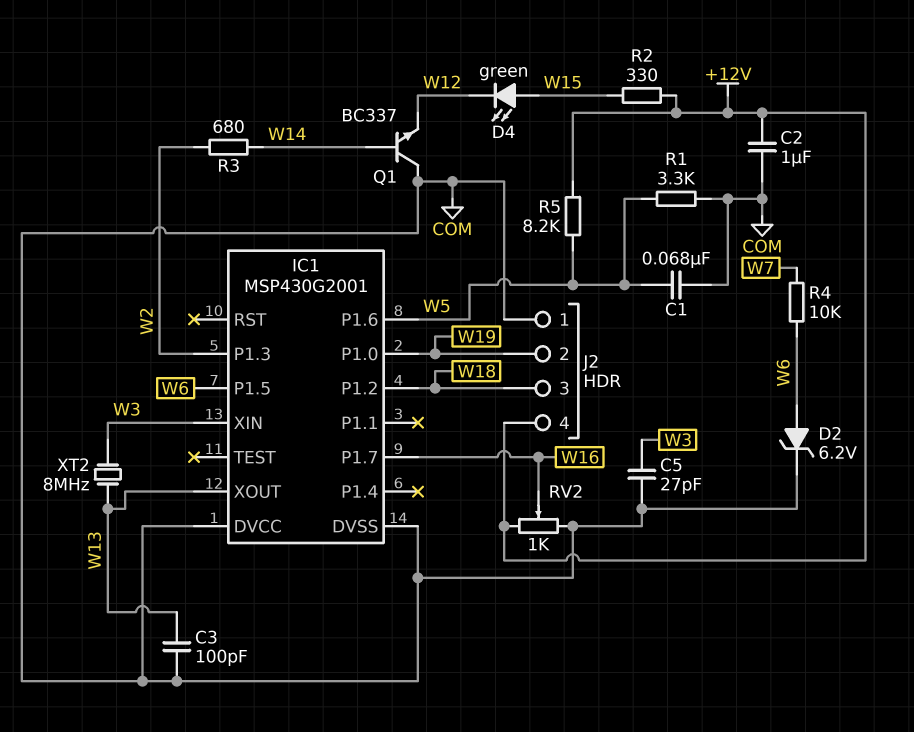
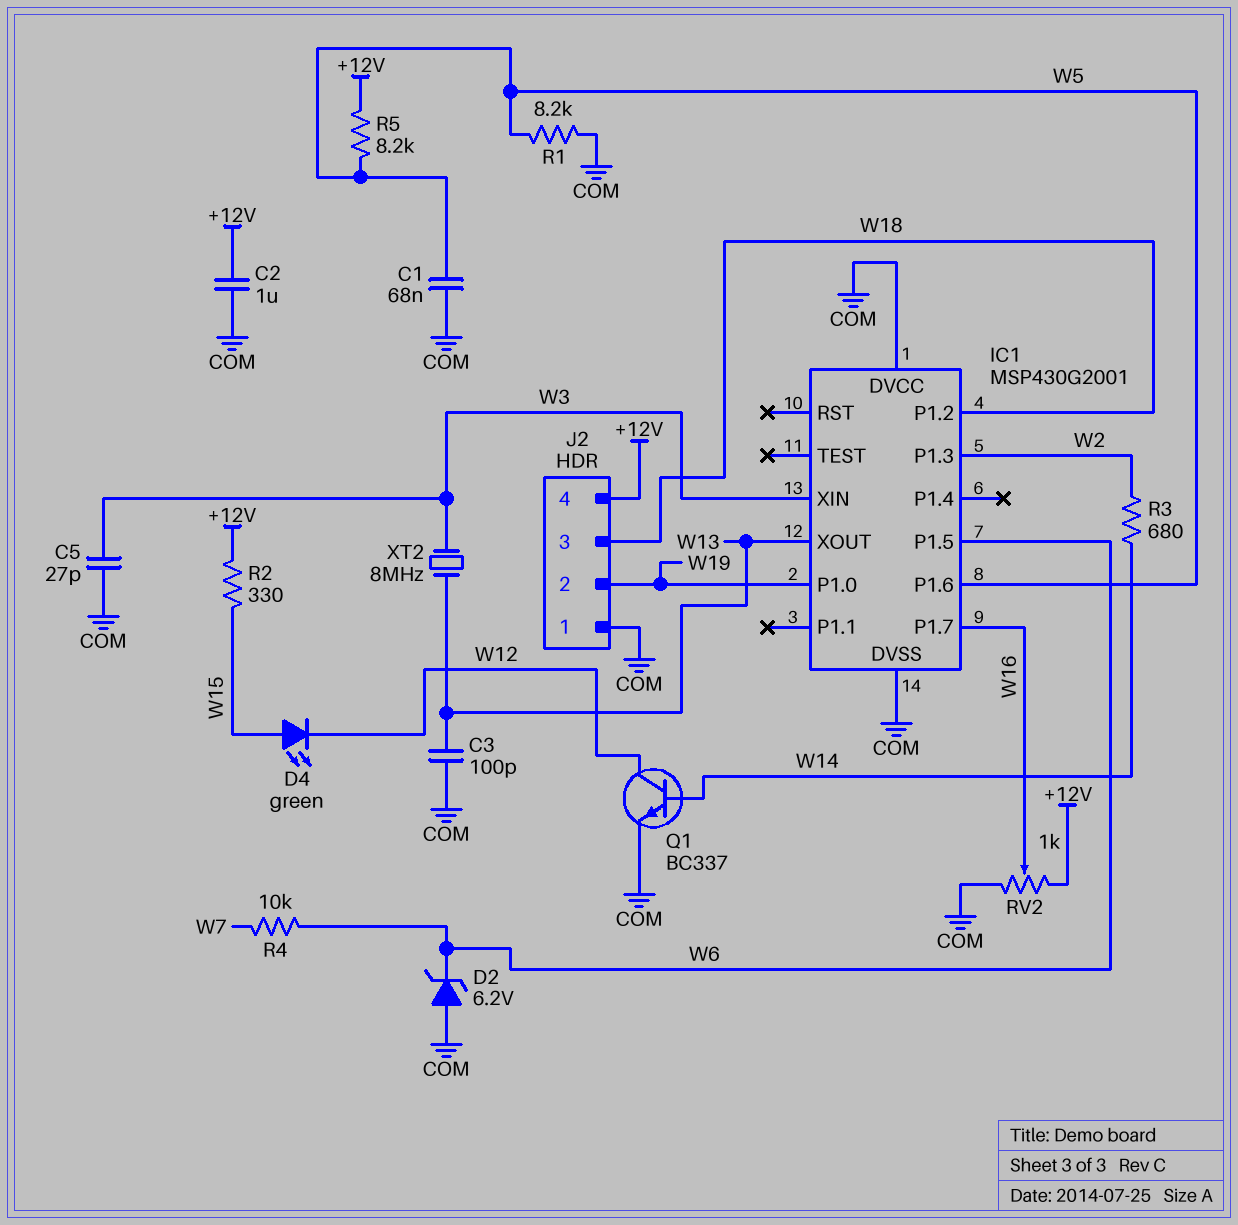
D2: zener 6.2V (A W6, K COM) -> zener 6.2V (A COM, K W6)
Q1: NPN BC337 (B W14, C COM, E W12) -> NPN BC337 (B W14, C W12, E COM)
R1: 3.3k (COM, W5) -> 8.2k (COM, W5)

